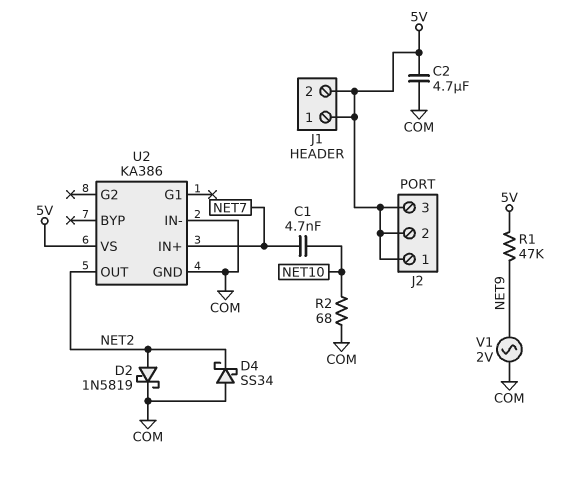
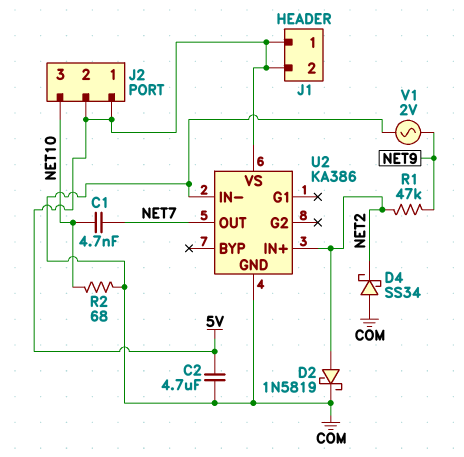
J2 pin 3: 5V -> NET10
R1: 47k (5V, NET9) -> 47k (NET2, NET9)
U2 pin IN+: NET7 -> NET2
U2 pin OUT: NET2 -> NET7

